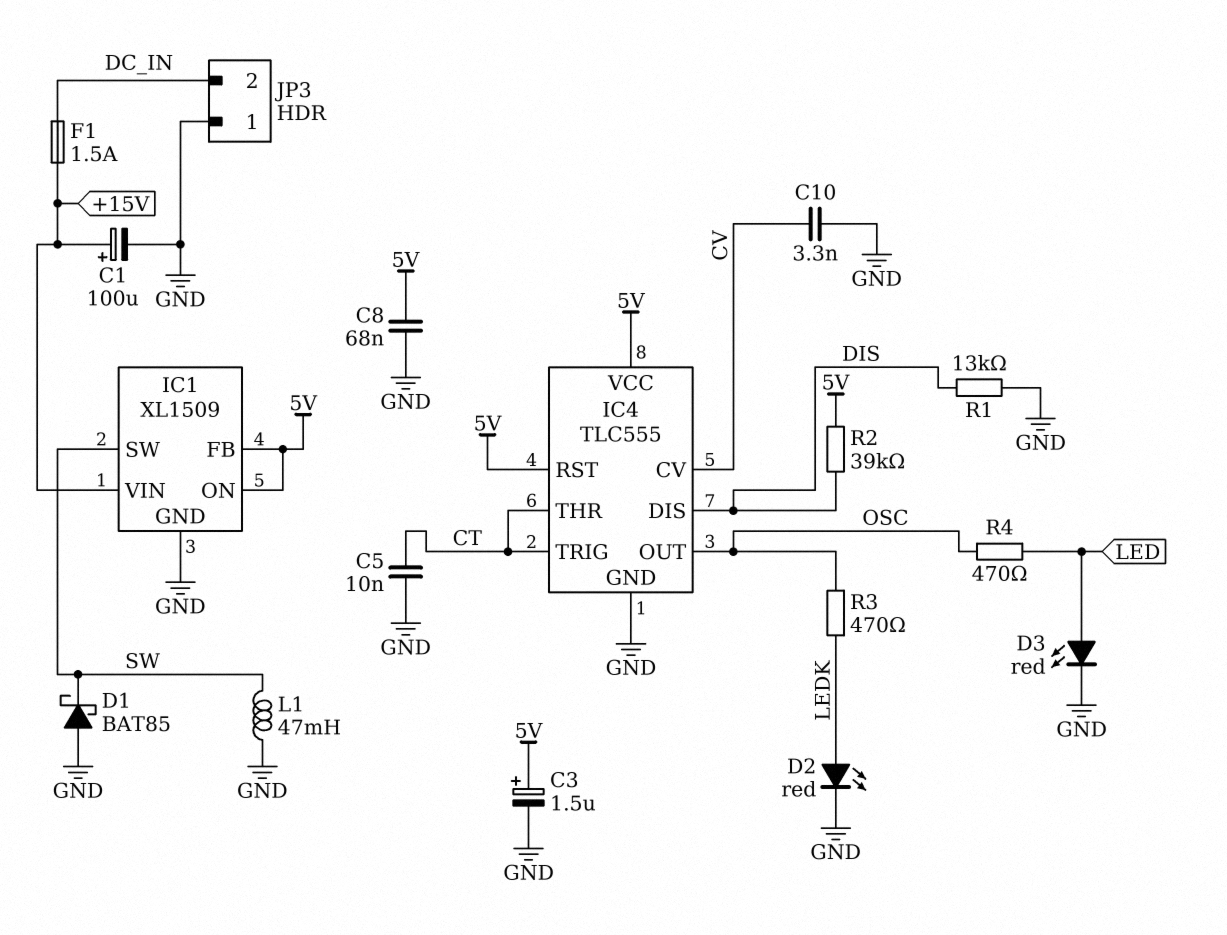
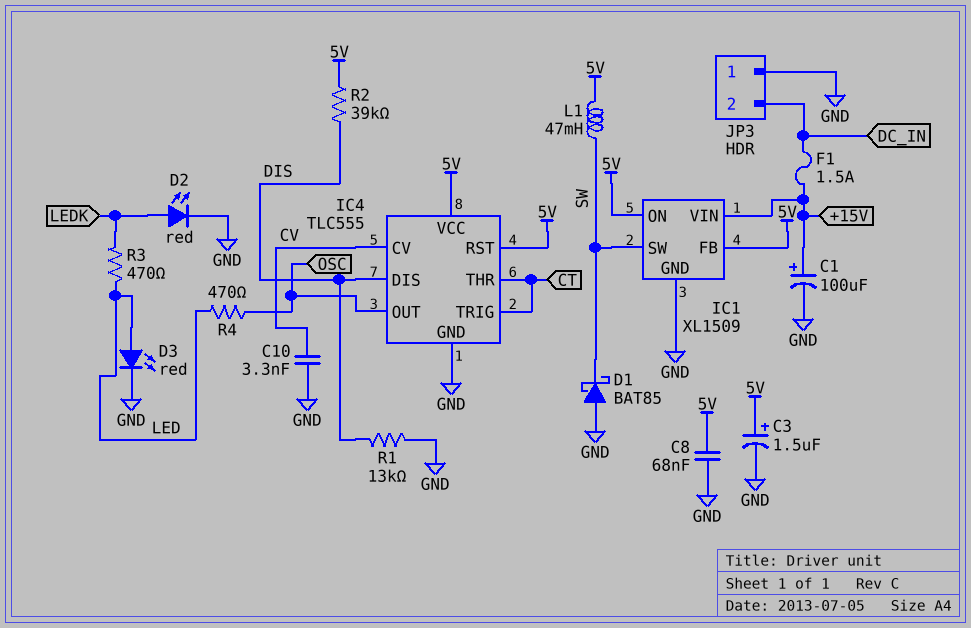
C5: 10nF (CT, GND) -> none
L1: 47mH (GND, SW) -> 47mH (5V, SW)
R3: 470 (LEDK, OSC) -> 470 (LED, LEDK)

